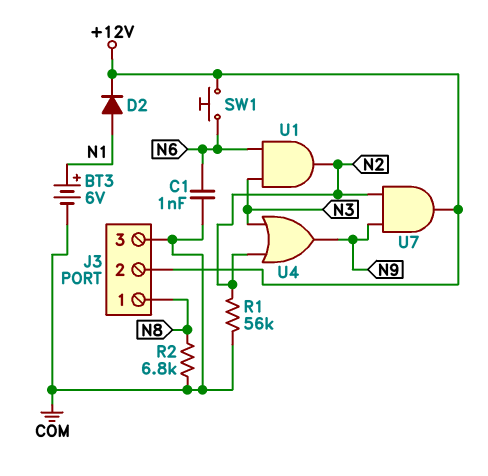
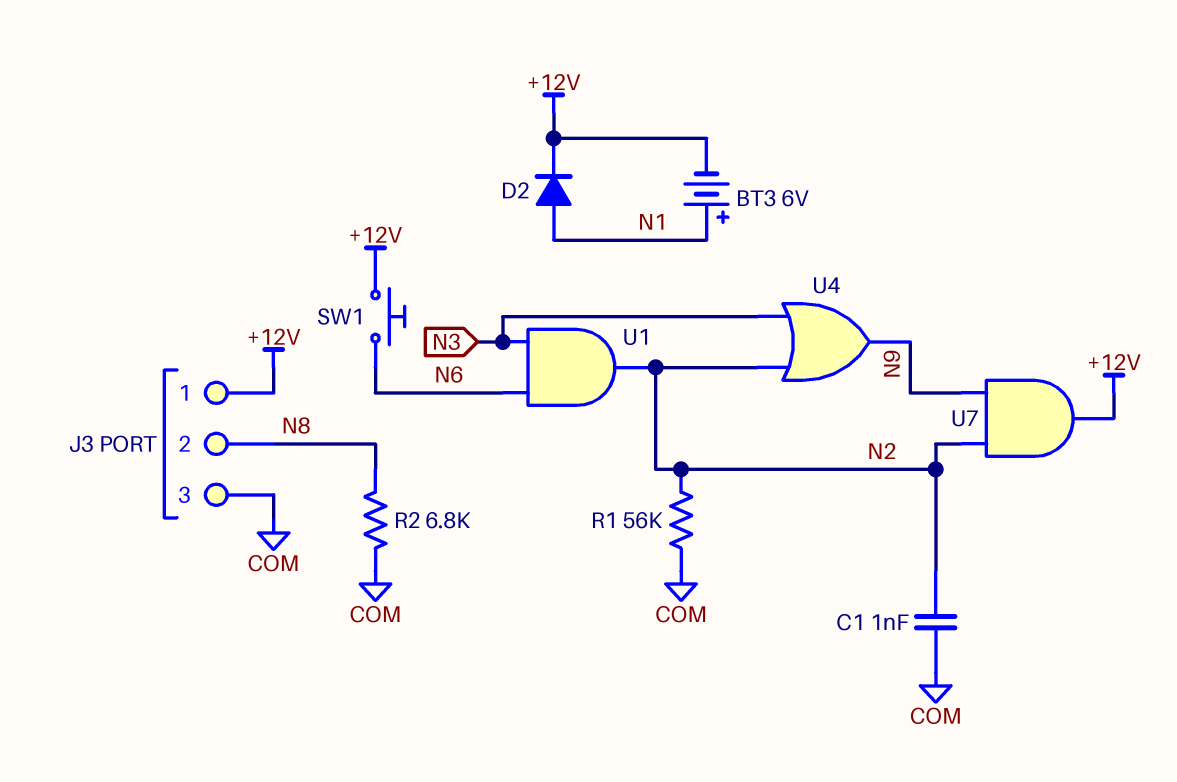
BT3: 6V (plus N1, minus COM) -> 6V (plus N1, minus +12V)
C1: 1nF (COM, N6) -> 1nF (COM, N2)
J3 pin 1: N8 -> +12V
J3 pin 2: +12V -> N8

